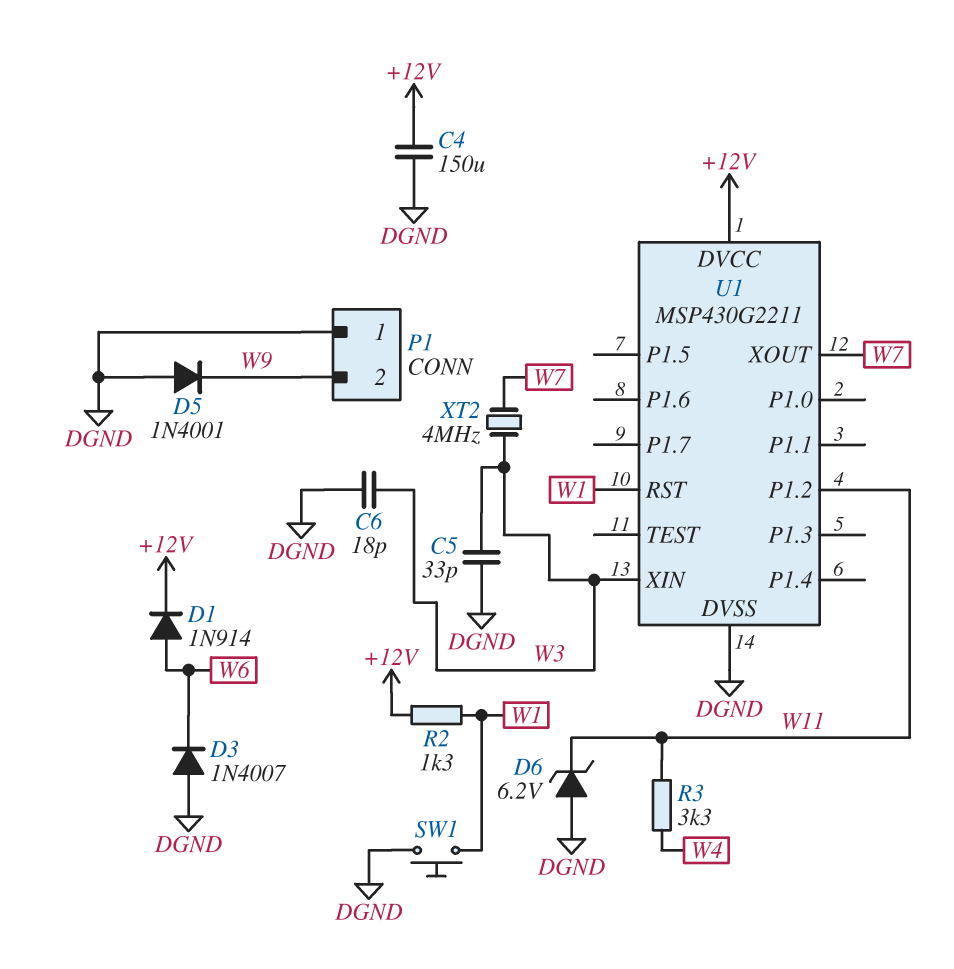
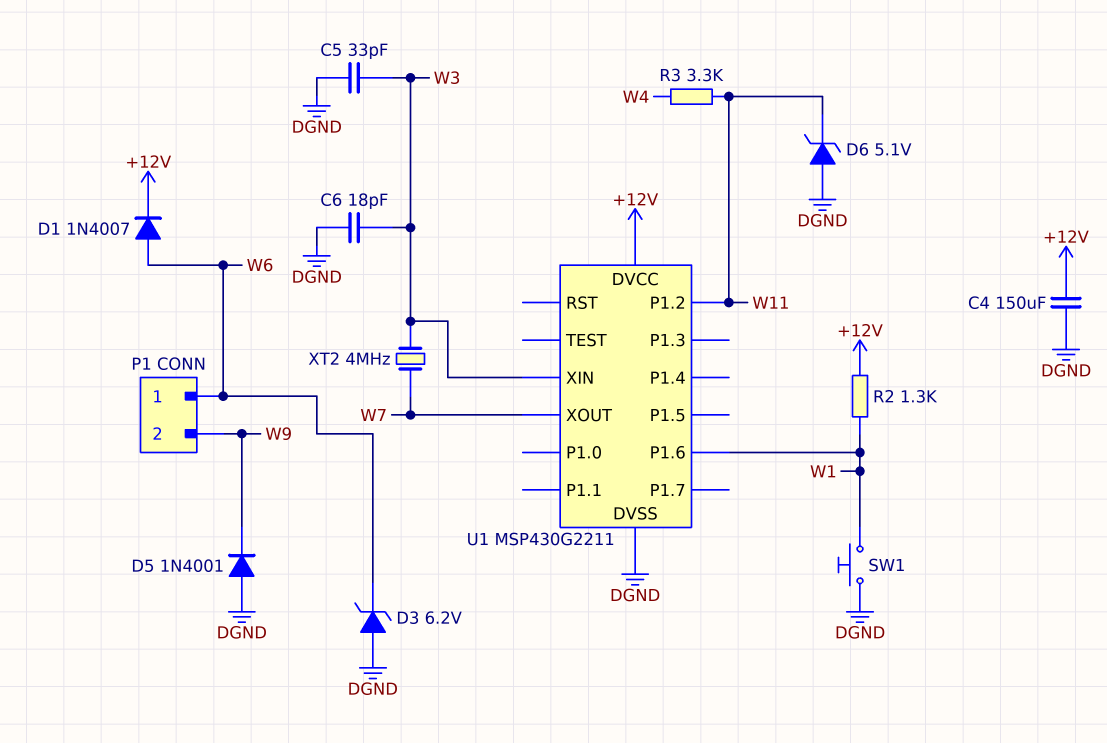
D1: diode 1N914 (A W6, K +12V) -> diode 1N4007 (A W6, K +12V)
D3: diode 1N4007 (A DGND, K W6) -> zener 6.2V (A DGND, K W6)
D6: zener 6.2V (A DGND, K W11) -> zener 5.1V (A DGND, K W11)
P1 pin 1: DGND -> W6
U1 pin P1.6: none -> W1
U1 pin RST: W1 -> none

